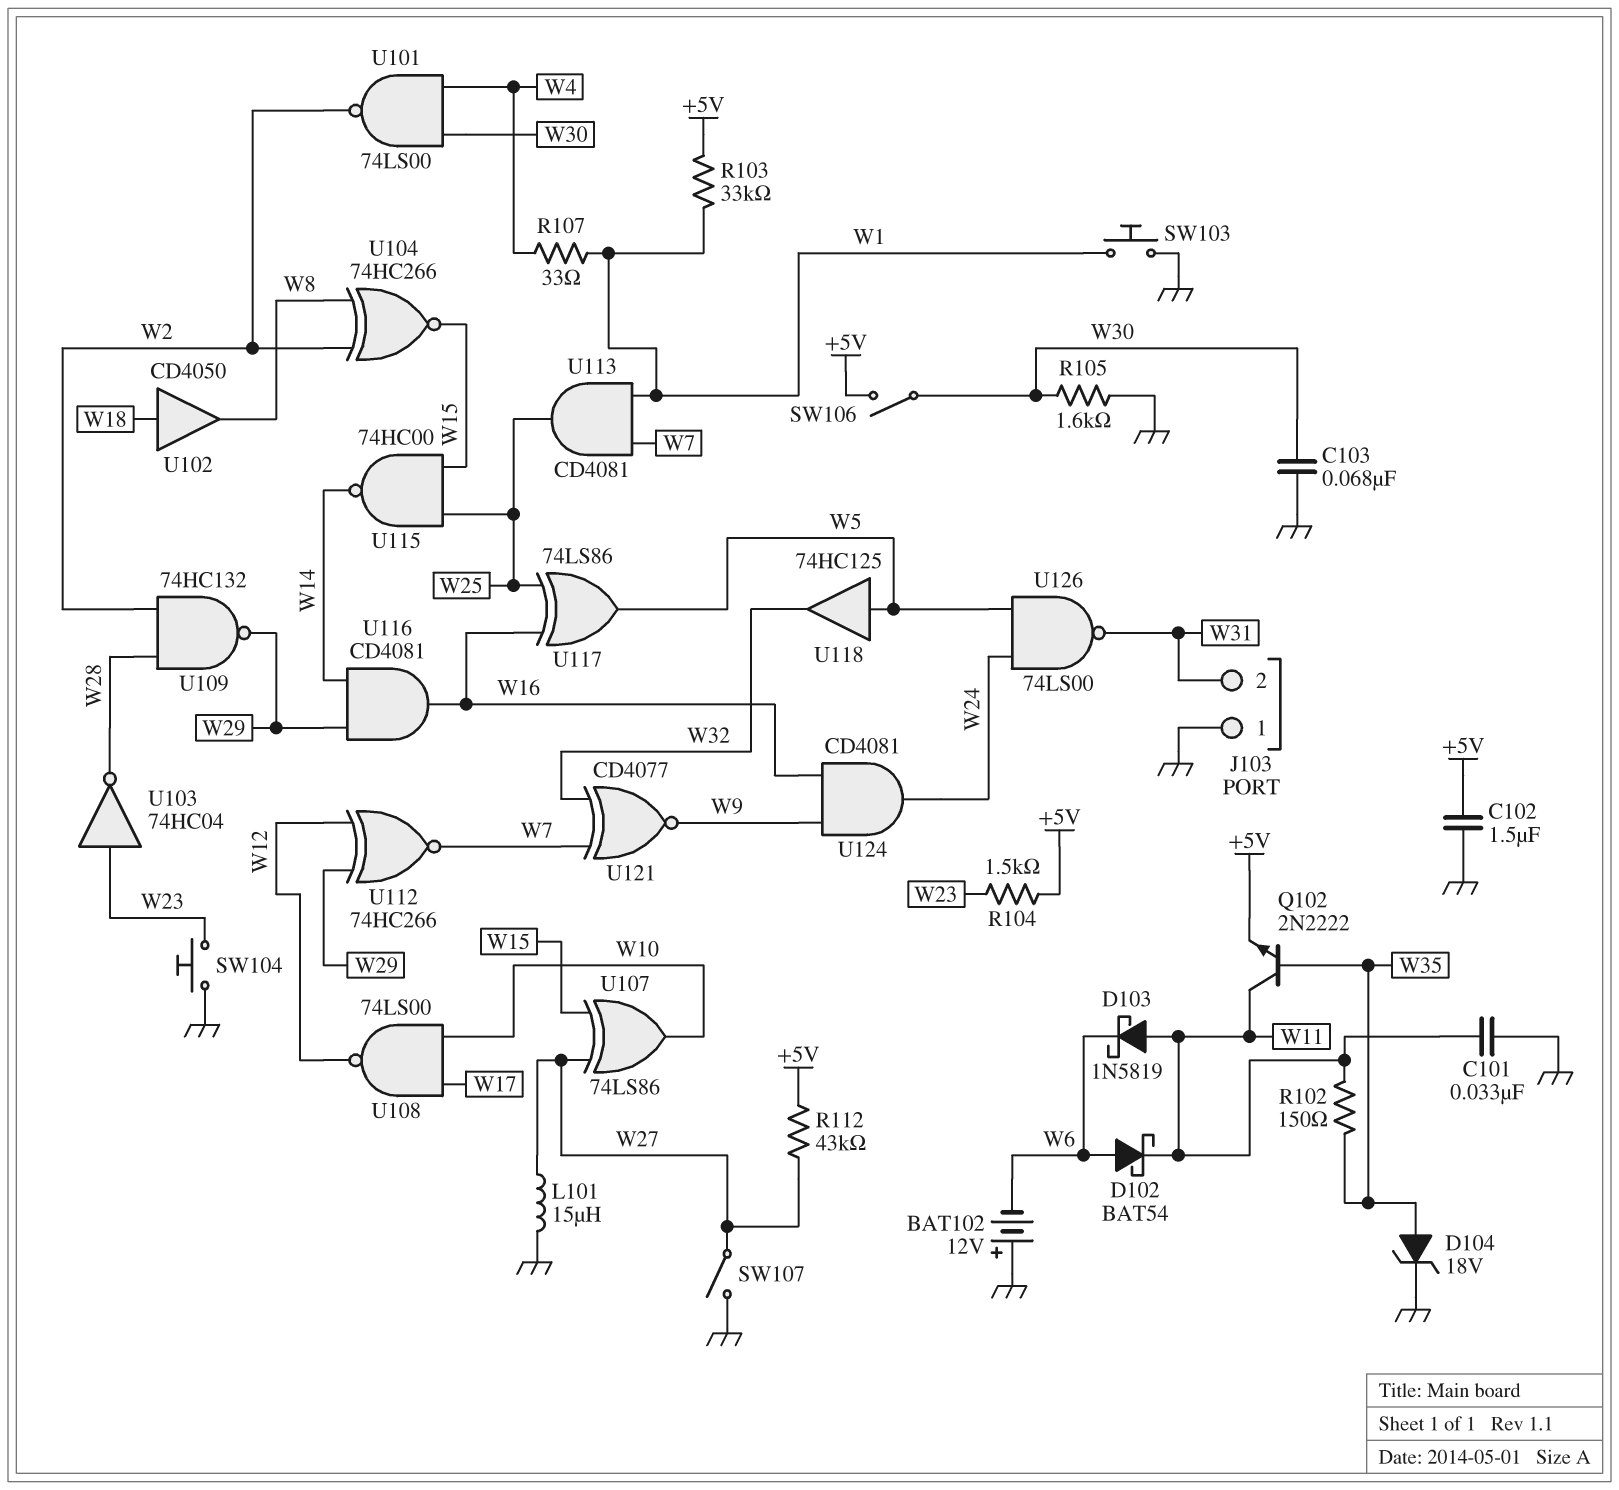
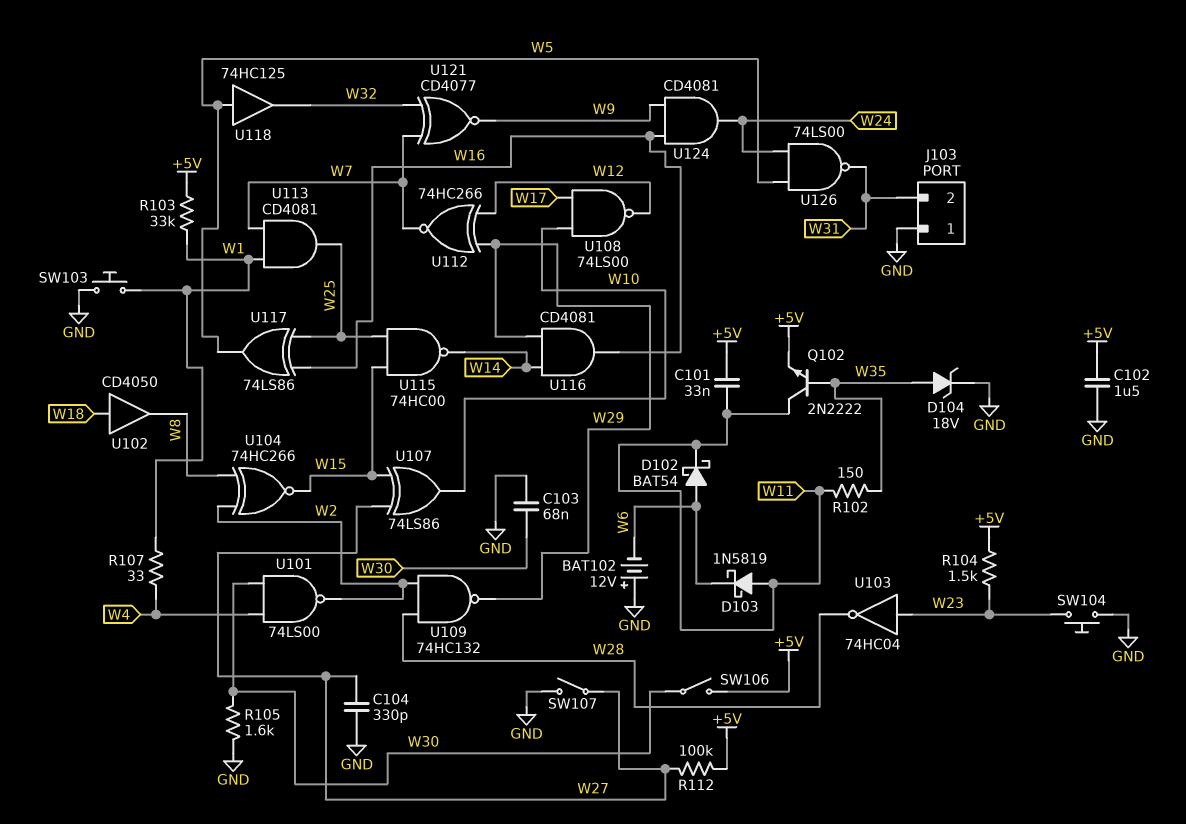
C101: 33nF (GND, W11) -> 33nF (+5V, W11)
C104: none -> 330pF (GND, W27)
L101: 15uH (GND, W27) -> none
R112: 43k (+5V, W27) -> 100k (+5V, W27)

